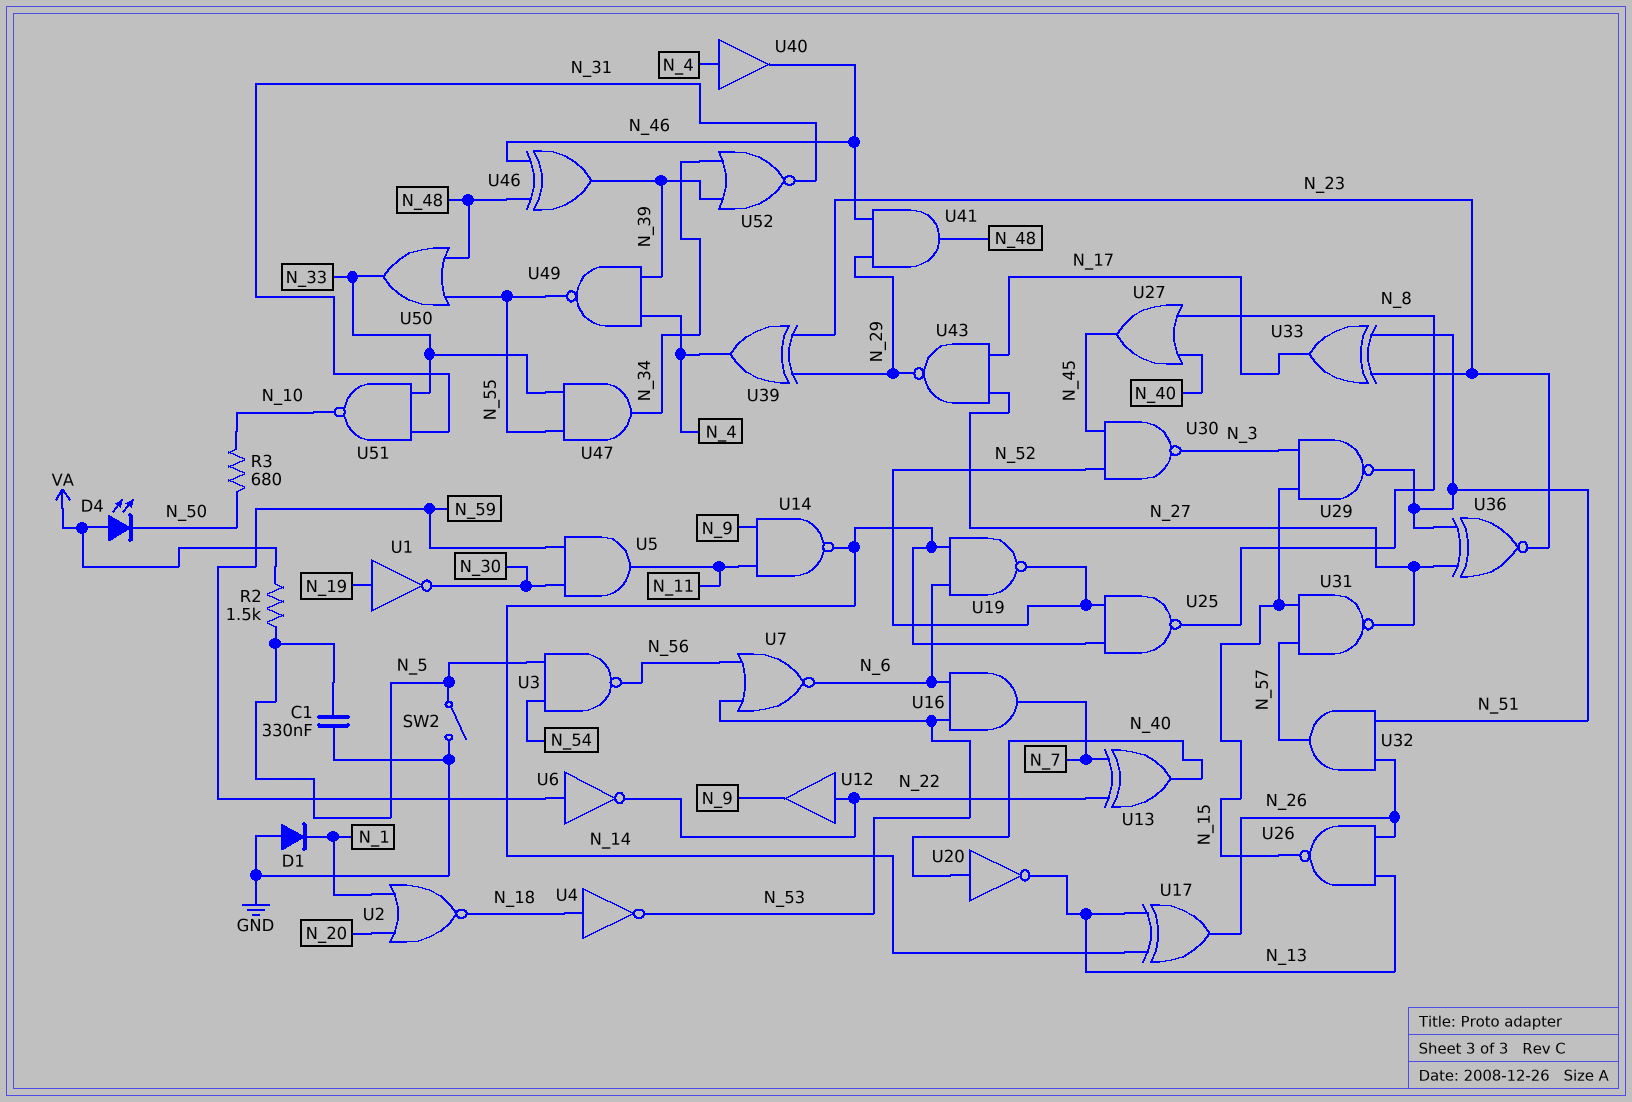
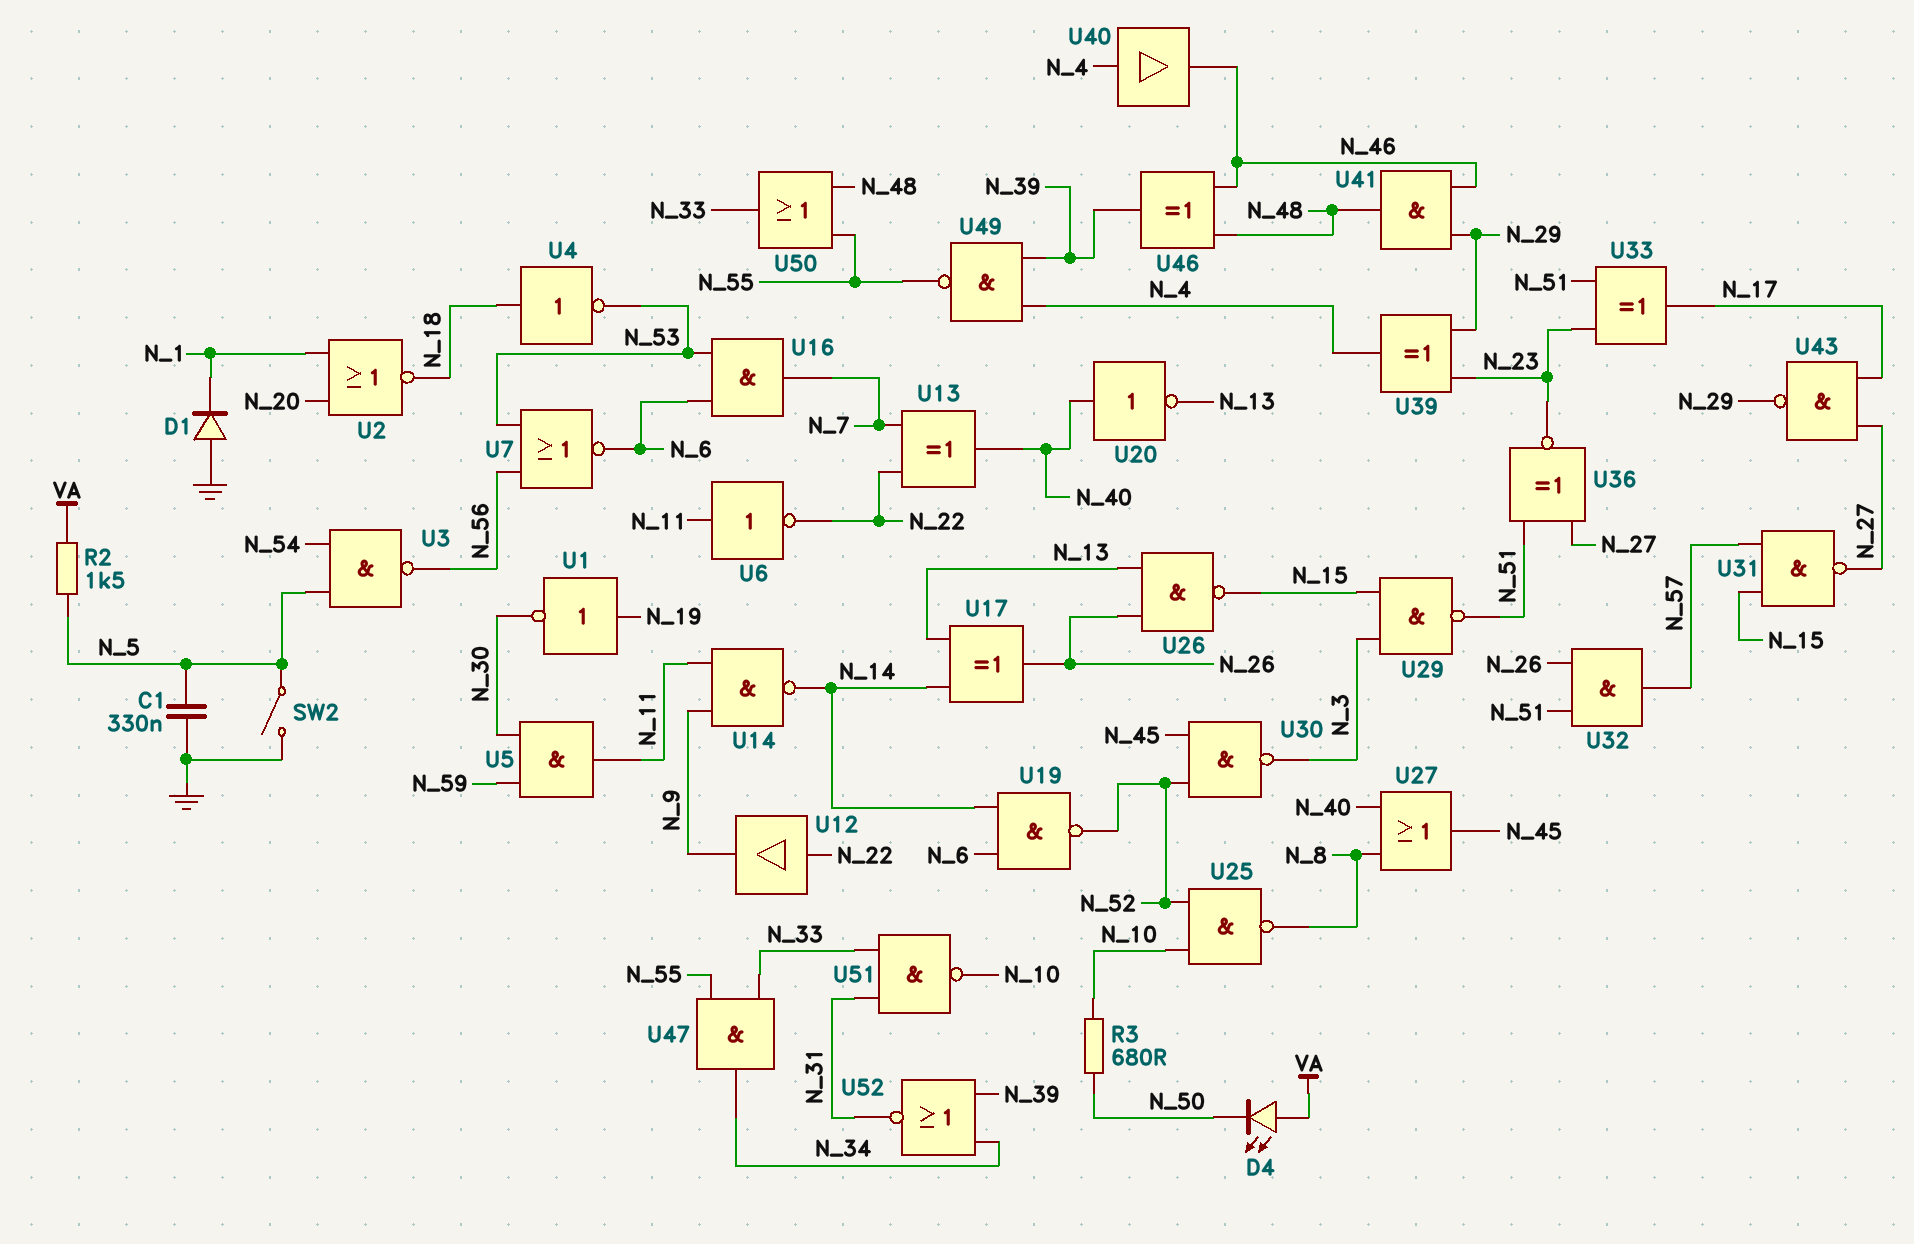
U6: NOT (in N_59, out N_22) -> NOT (in N_11, out N_22)
U25: NAND (in N_14, in N_52, out N_8) -> NAND (in N_10, in N_52, out N_8)

